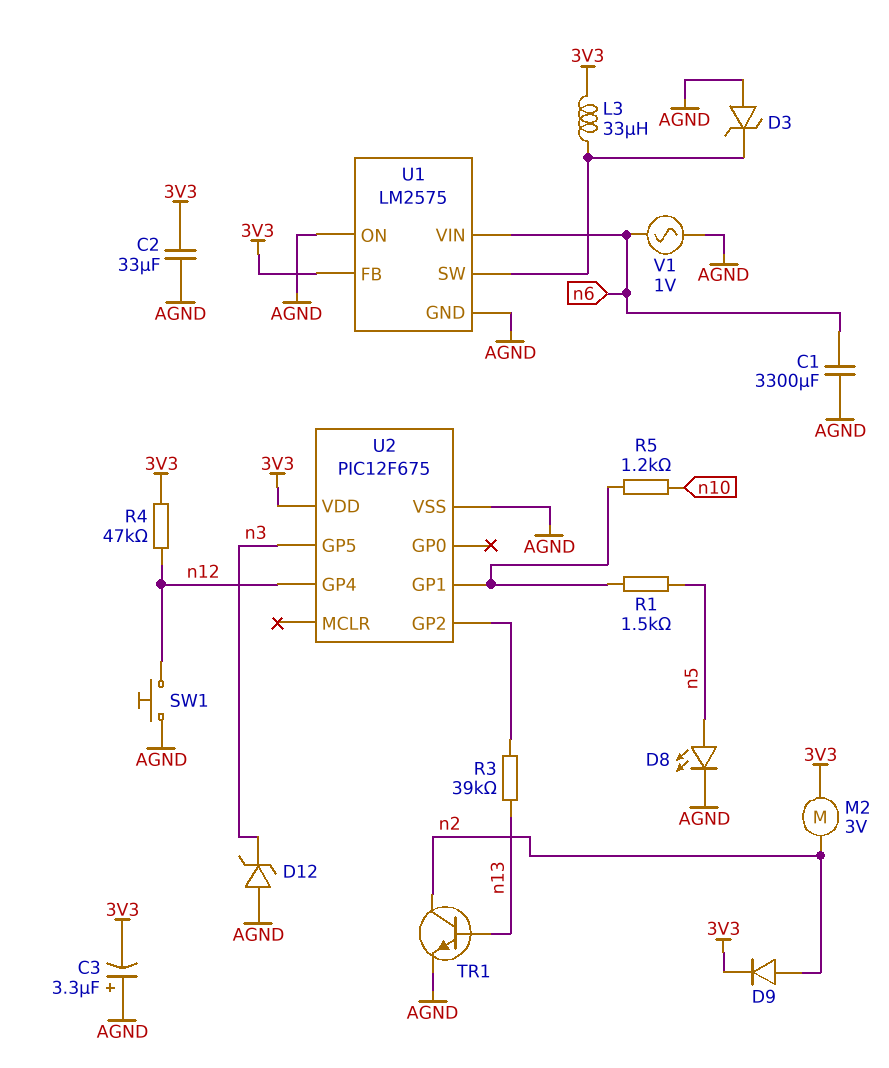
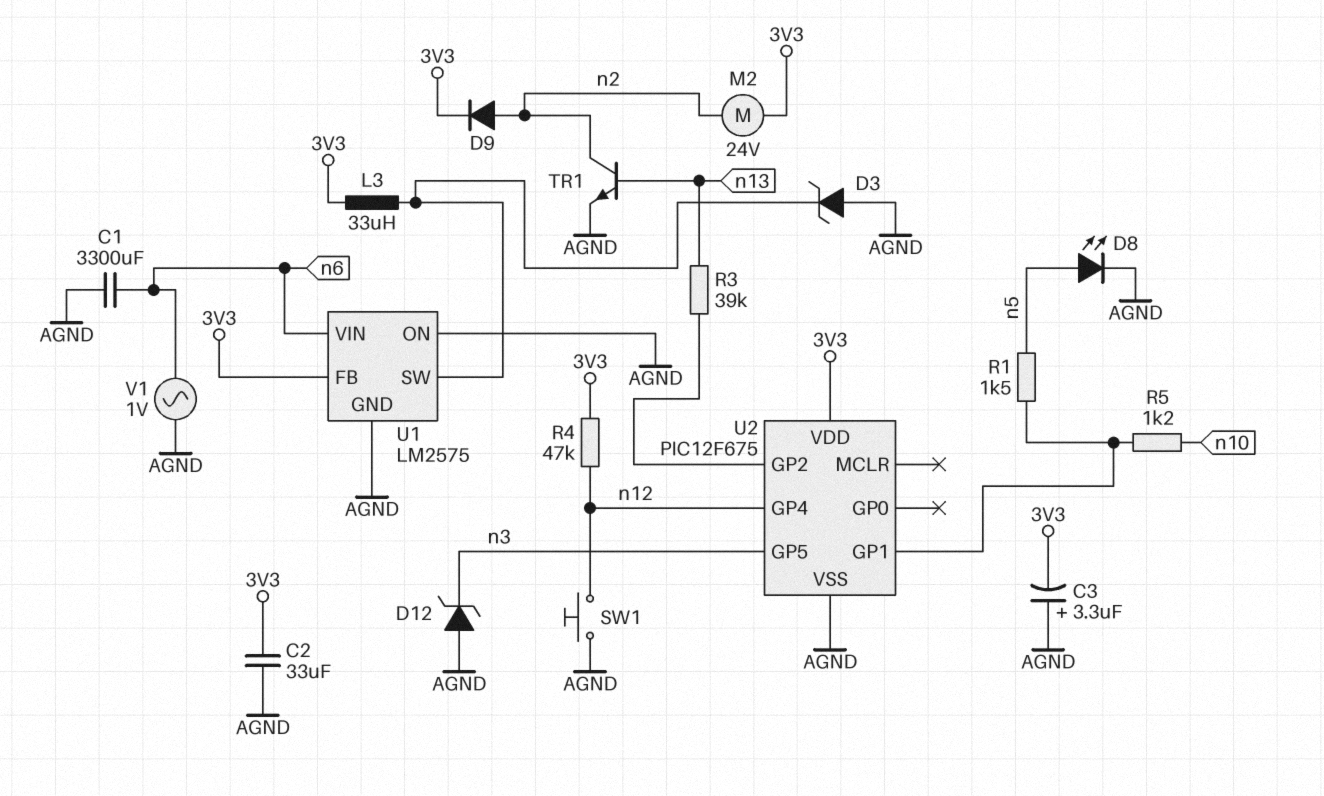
M2: motor 3V (3V3, n2) -> motor 24V (3V3, n2)

